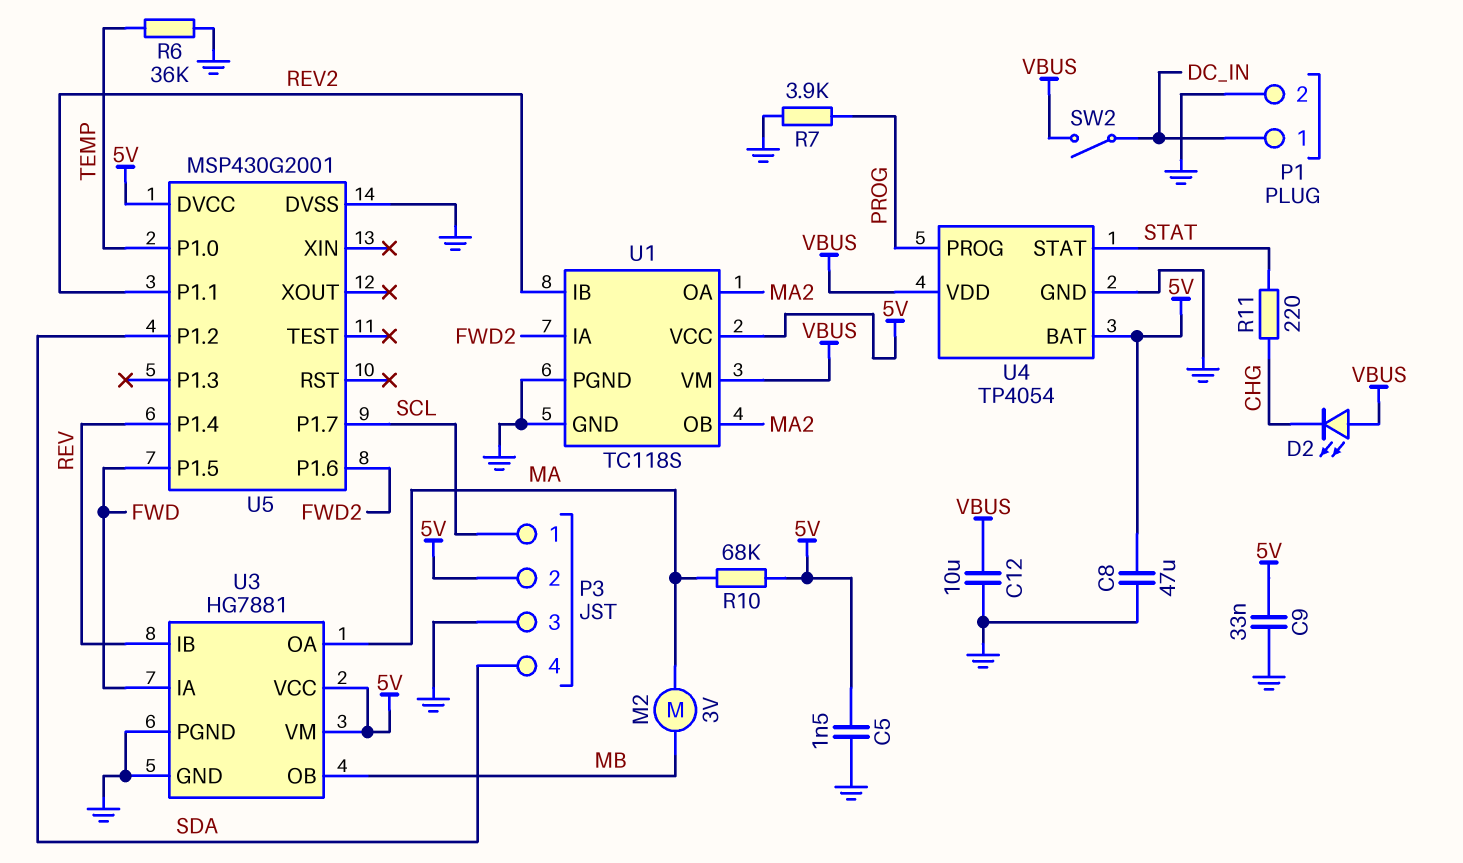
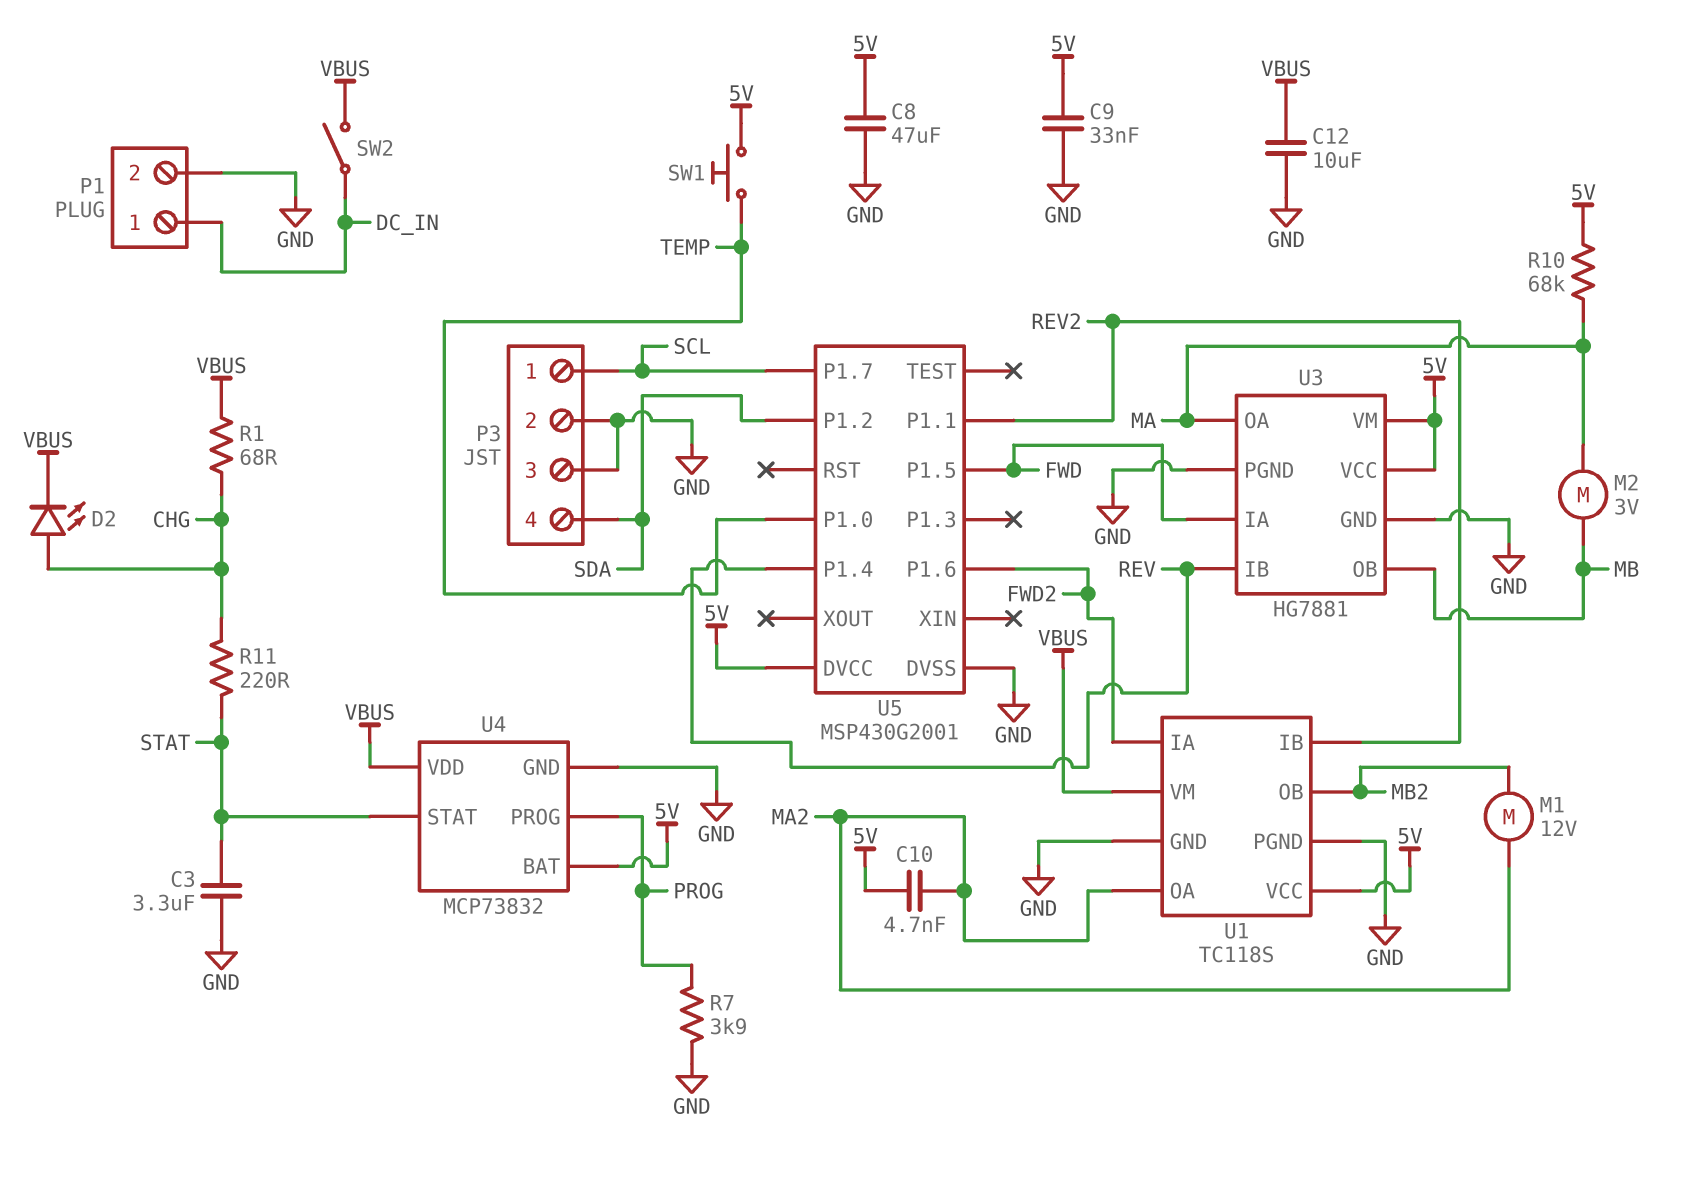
C3: none -> 3.3uF (GND, STAT)
C5: 1.5nF (5V, GND) -> none
C10: none -> 4.7nF (5V, MA2)
D2: LED (A VBUS, K CHG) -> LED (A CHG, K VBUS)
M1: none -> motor 12V (MA2, MB2)
P3 pin 2: 5V -> GND
R1: none -> 68 (CHG, VBUS)
R6: 36k (GND, TEMP) -> none
SW1: none -> button (5V, TEMP)
U1 pin OB: MA2 -> MB2
U4: TP4054 -> MCP73832

